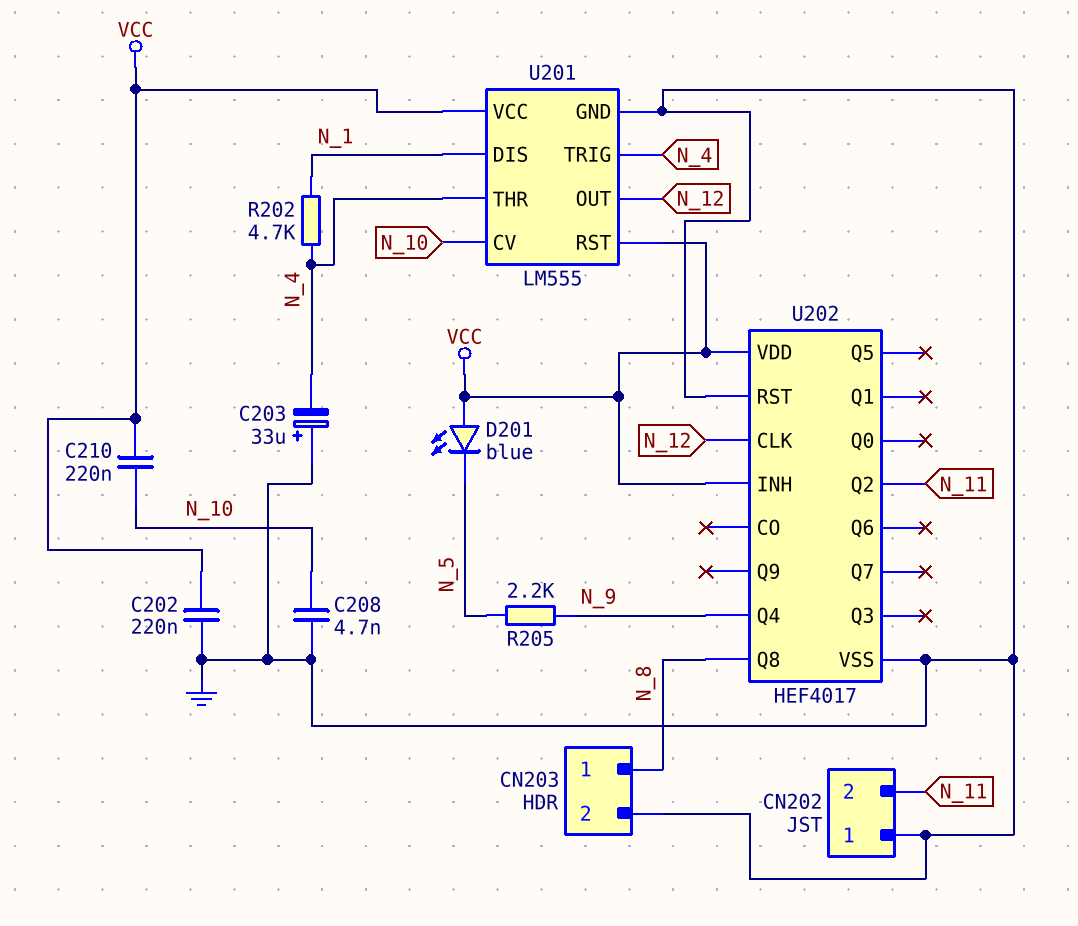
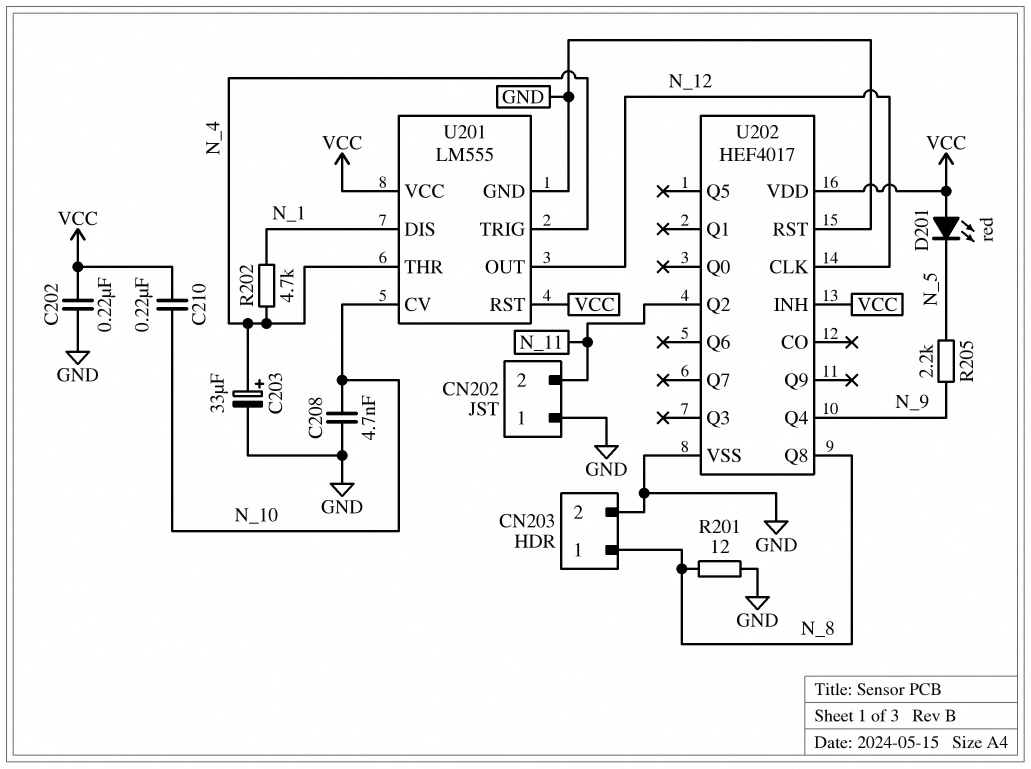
C203: 33uF (plus GND, minus N_4) -> 33uF (plus N_4, minus GND)
D201: LED blue (A VCC, K N_5) -> LED red (A VCC, K N_5)
R201: none -> 12 (GND, N_8)

